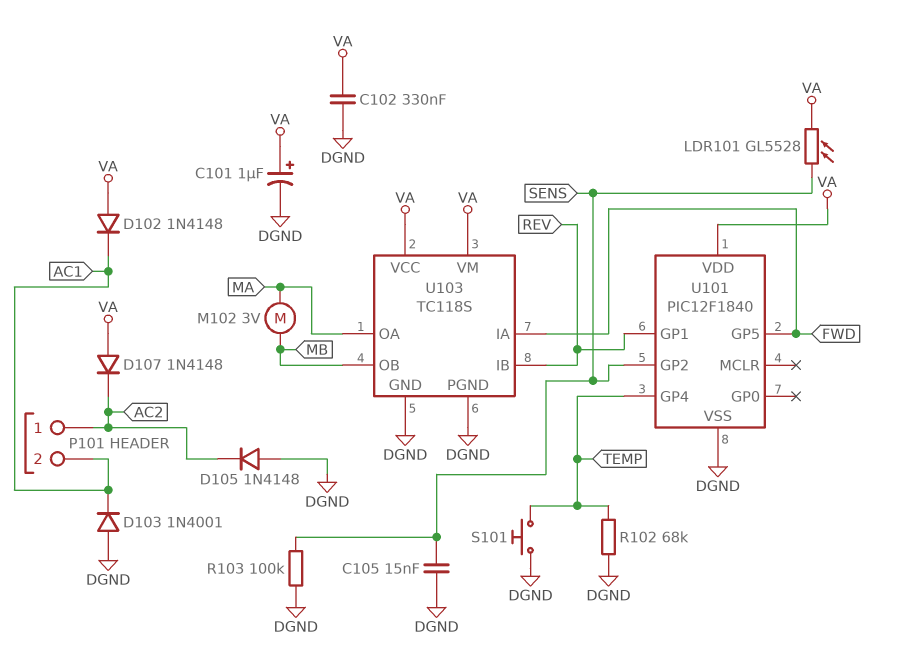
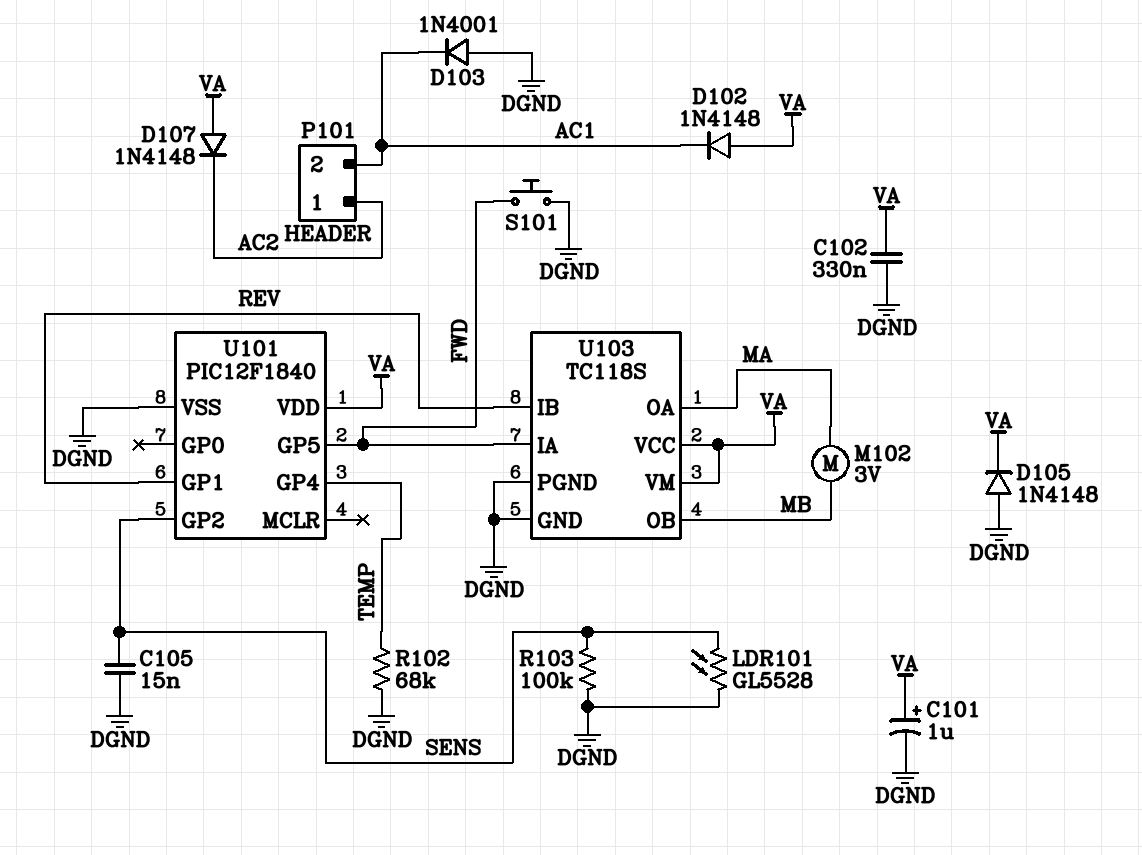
D105: diode 1N4148 (A DGND, K AC2) -> diode 1N4148 (A DGND, K VA)
LDR101: GL5528 (SENS, VA) -> GL5528 (DGND, SENS)
S101: button (DGND, TEMP) -> button (DGND, FWD)

